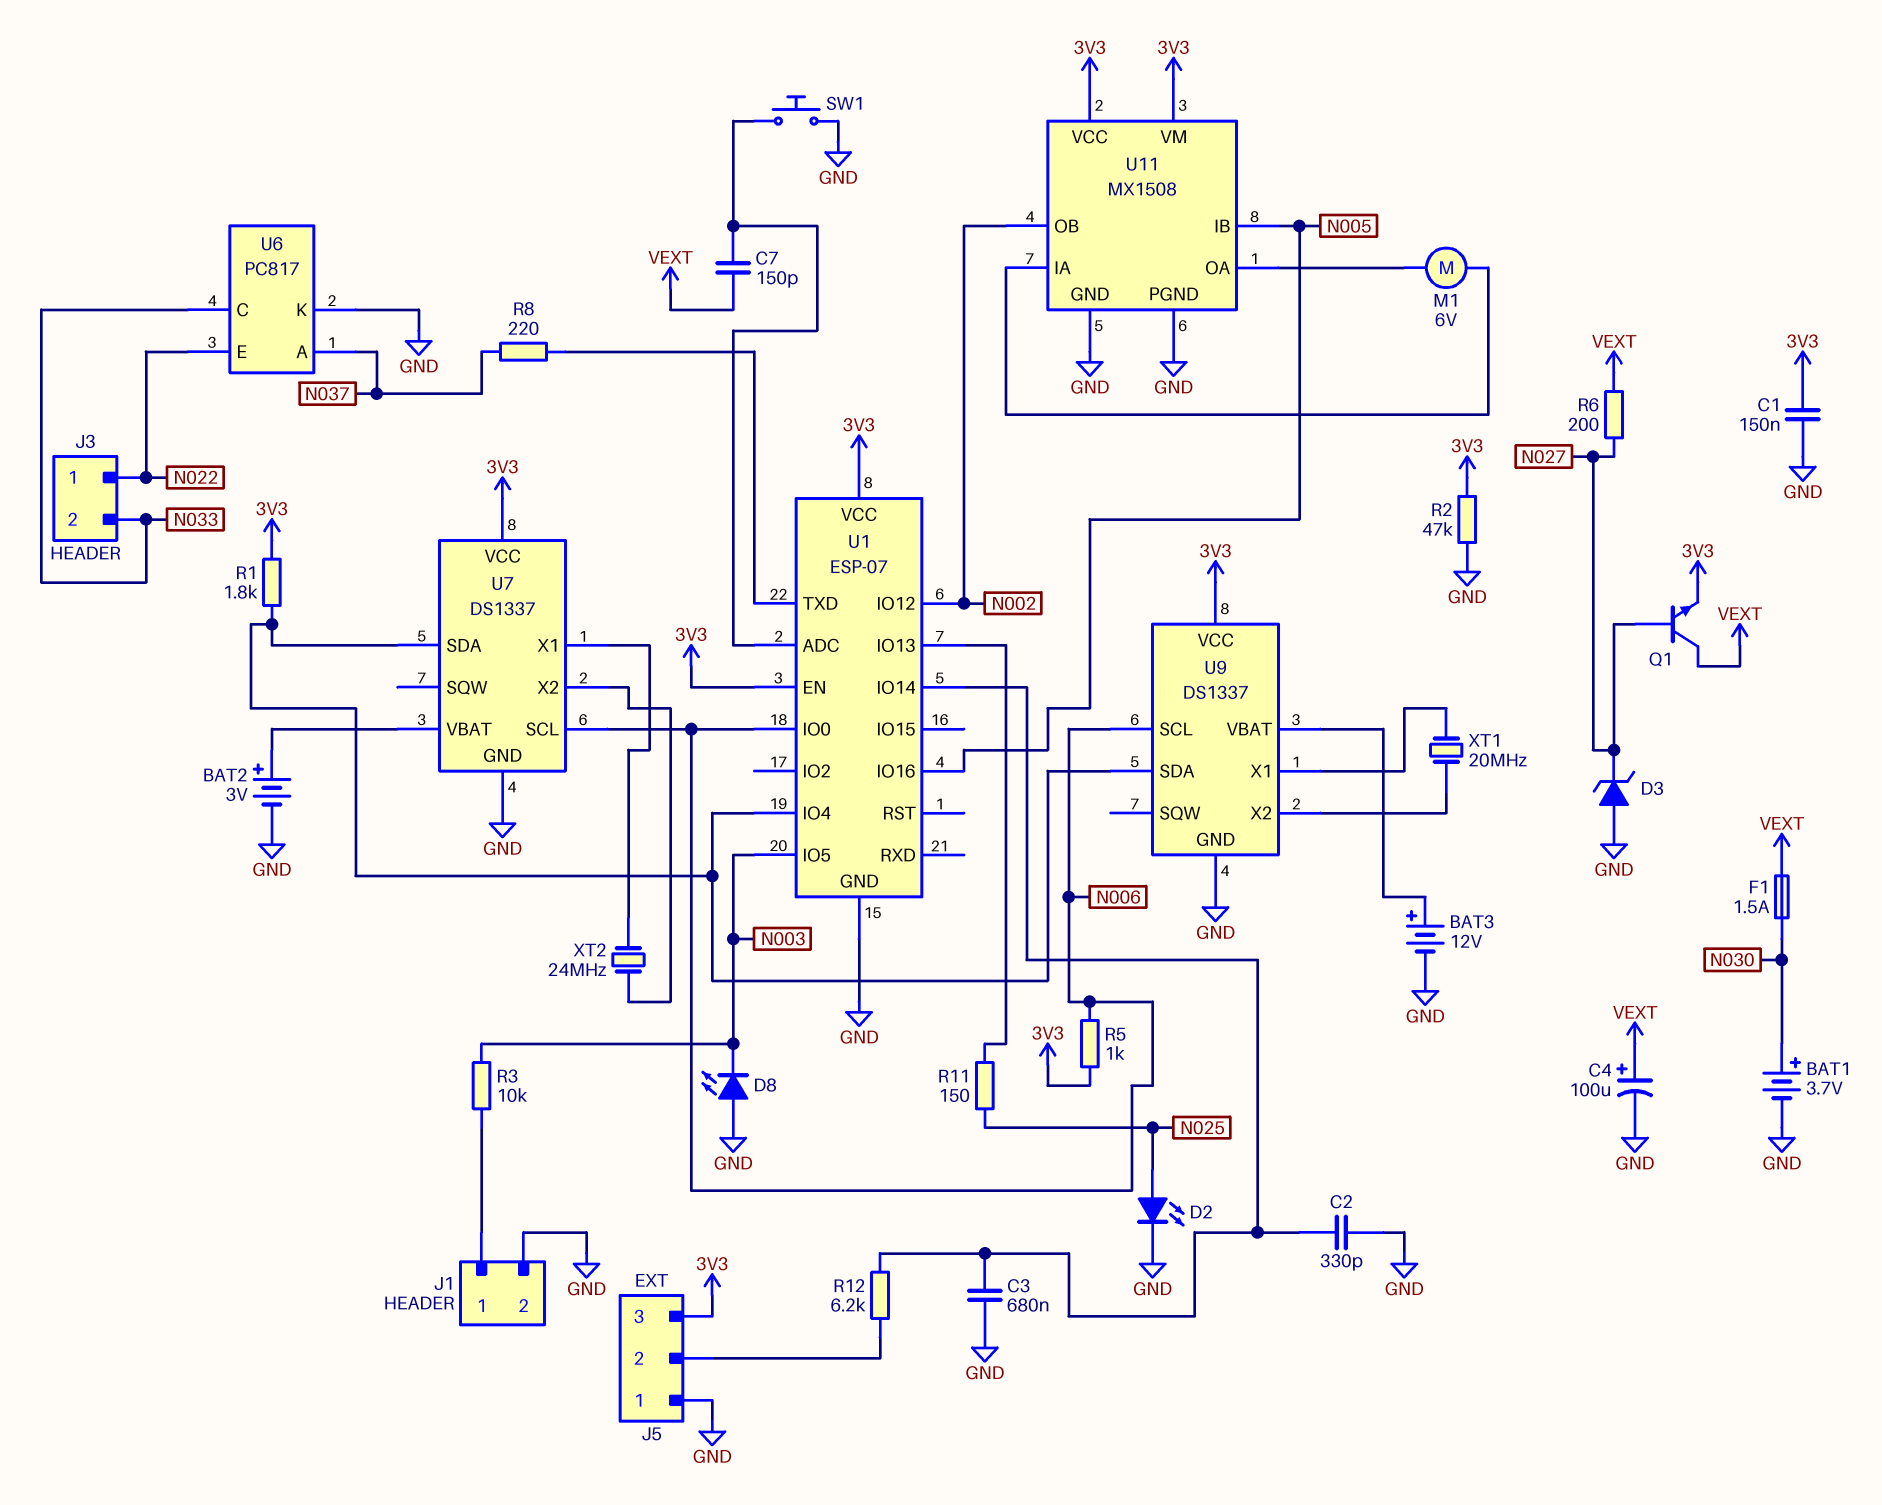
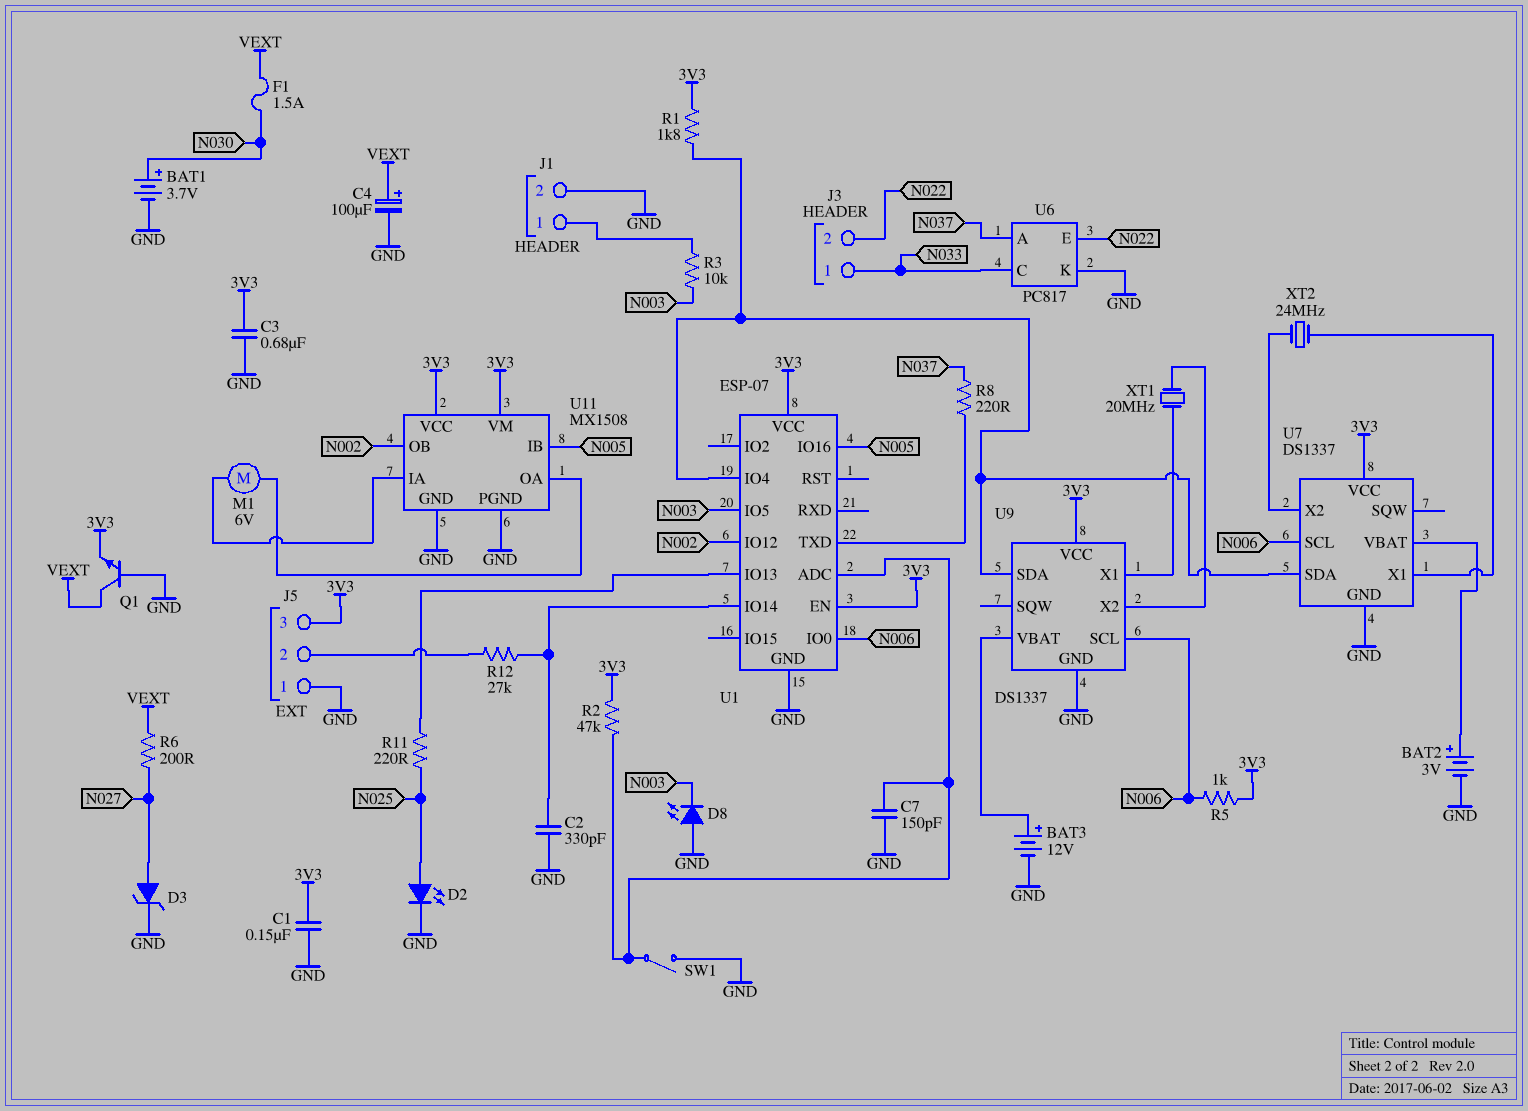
C3: 680nF (GND, U1/IO14) -> 680nF (3V3, GND)
C7: 150pF (U1/ADC, VEXT) -> 150pF (GND, U1/ADC)
D3: zener (A GND, K N027) -> zener (A N027, K GND)
J3 pin 1: N022 -> N033
J3 pin 2: N033 -> N022
Q1: NPN (B N027, C VEXT, E 3V3) -> NPN (B GND, C VEXT, E 3V3)
R2: 47k (3V3, GND) -> 47k (3V3, U1/ADC)
R11: 150 (N025, U1/IO13) -> 220 (N025, U1/IO13)
R12: 6.2k (J5/2, U1/IO14) -> 27k (J5/2, U1/IO14)
SW1: button (GND, U1/ADC) -> switch (GND, U1/ADC)

